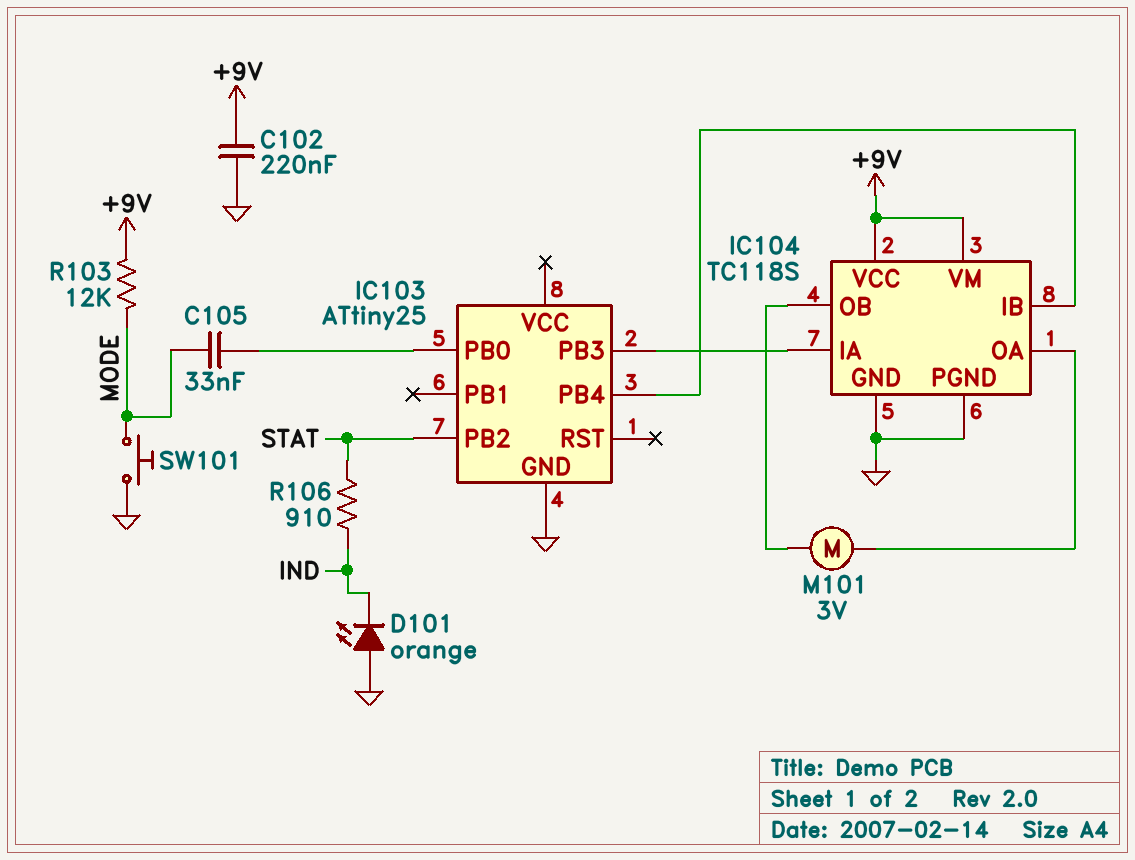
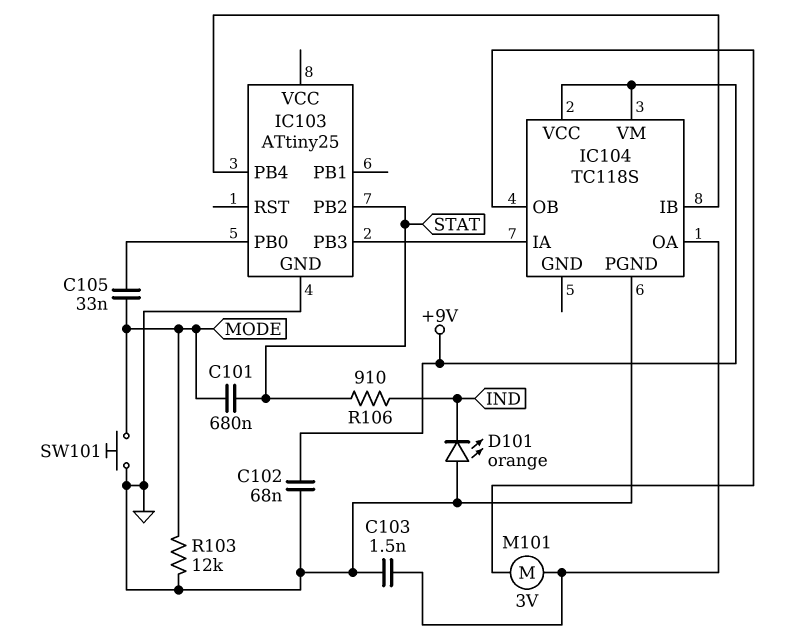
C101: none -> 680nF (MODE, STAT)
C102: 220nF (+9V, GND) -> 68nF (+9V, GND)
C103: none -> 1.5nF (GND, IC104/OA)
IC104 pin GND: GND -> none
R103: 12k (+9V, MODE) -> 12k (GND, MODE)

